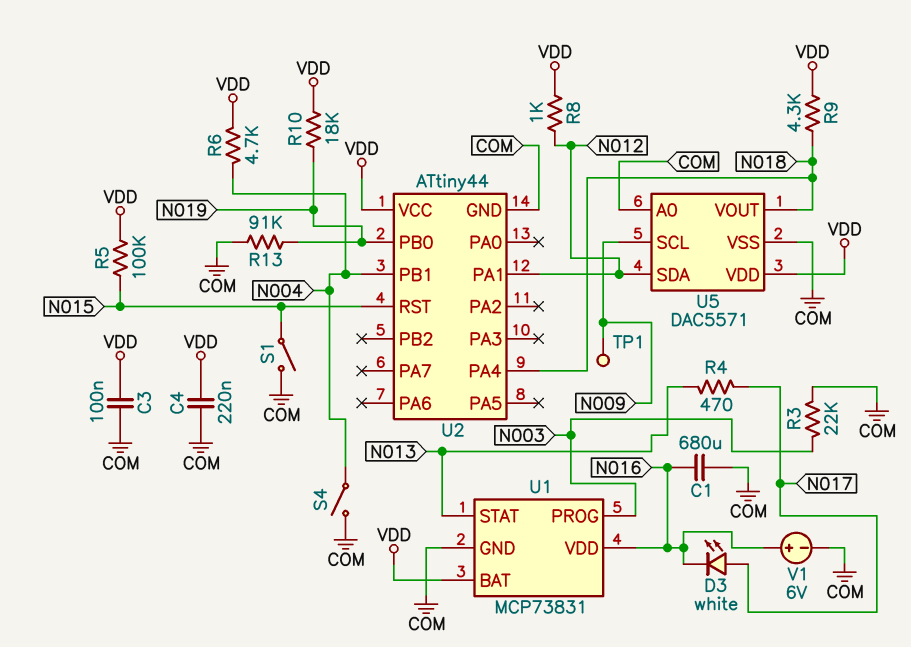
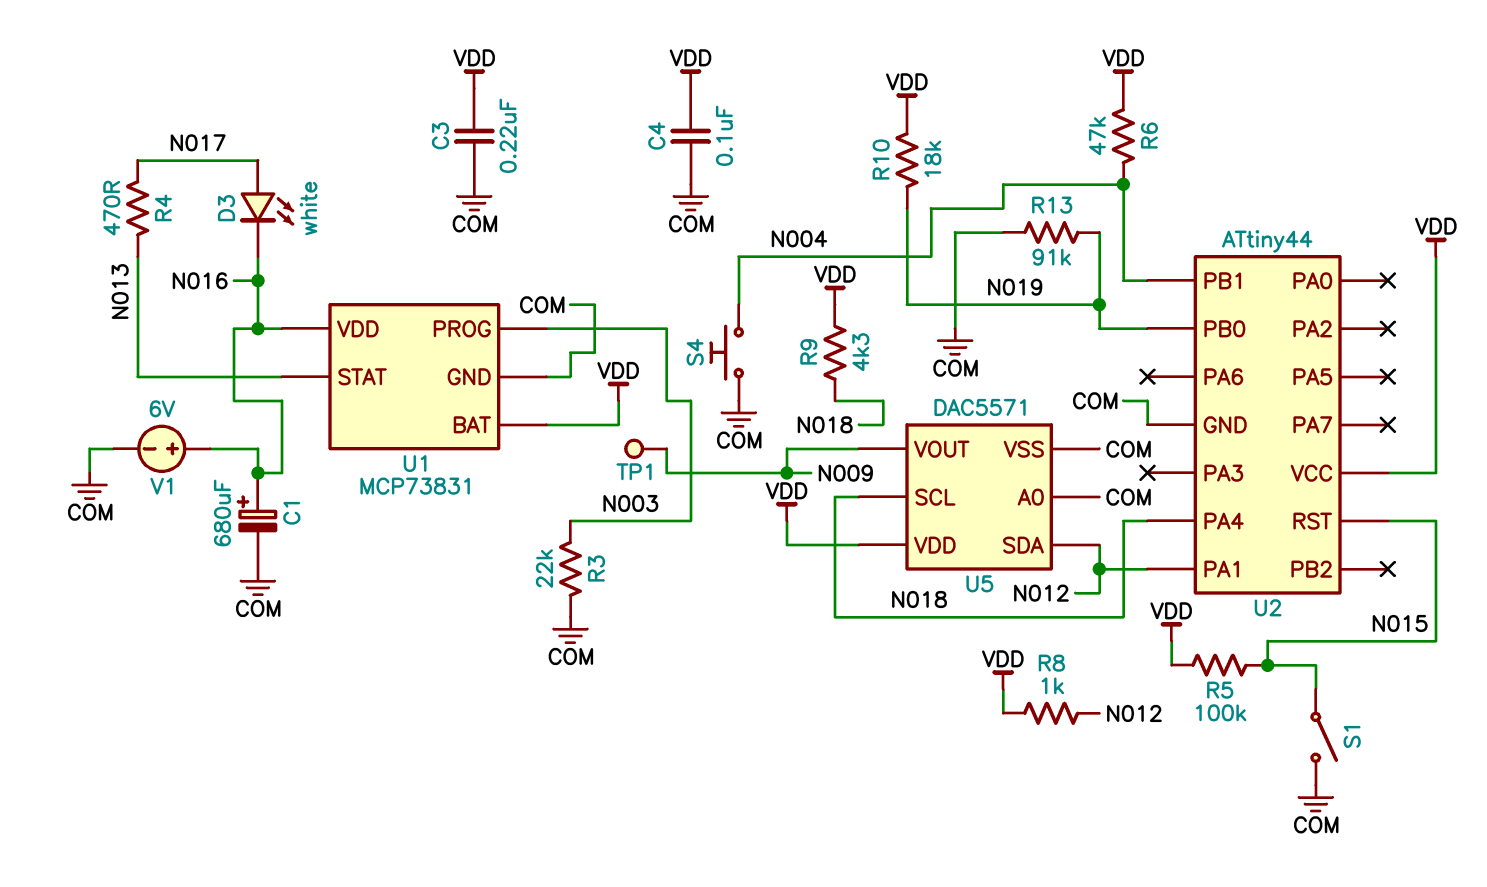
C1: 680uF (COM, N016) -> 680uF (plus N016, minus COM)
C3: 100nF (COM, VDD) -> 220nF (COM, VDD)
C4: 220nF (COM, VDD) -> 100nF (COM, VDD)
R6: 4.7k (N004, VDD) -> 47k (N004, VDD)
S4: switch (COM, N004) -> button (COM, N004)
U5 pin SCL: N009 -> N018
U5 pin VOUT: N018 -> N009

